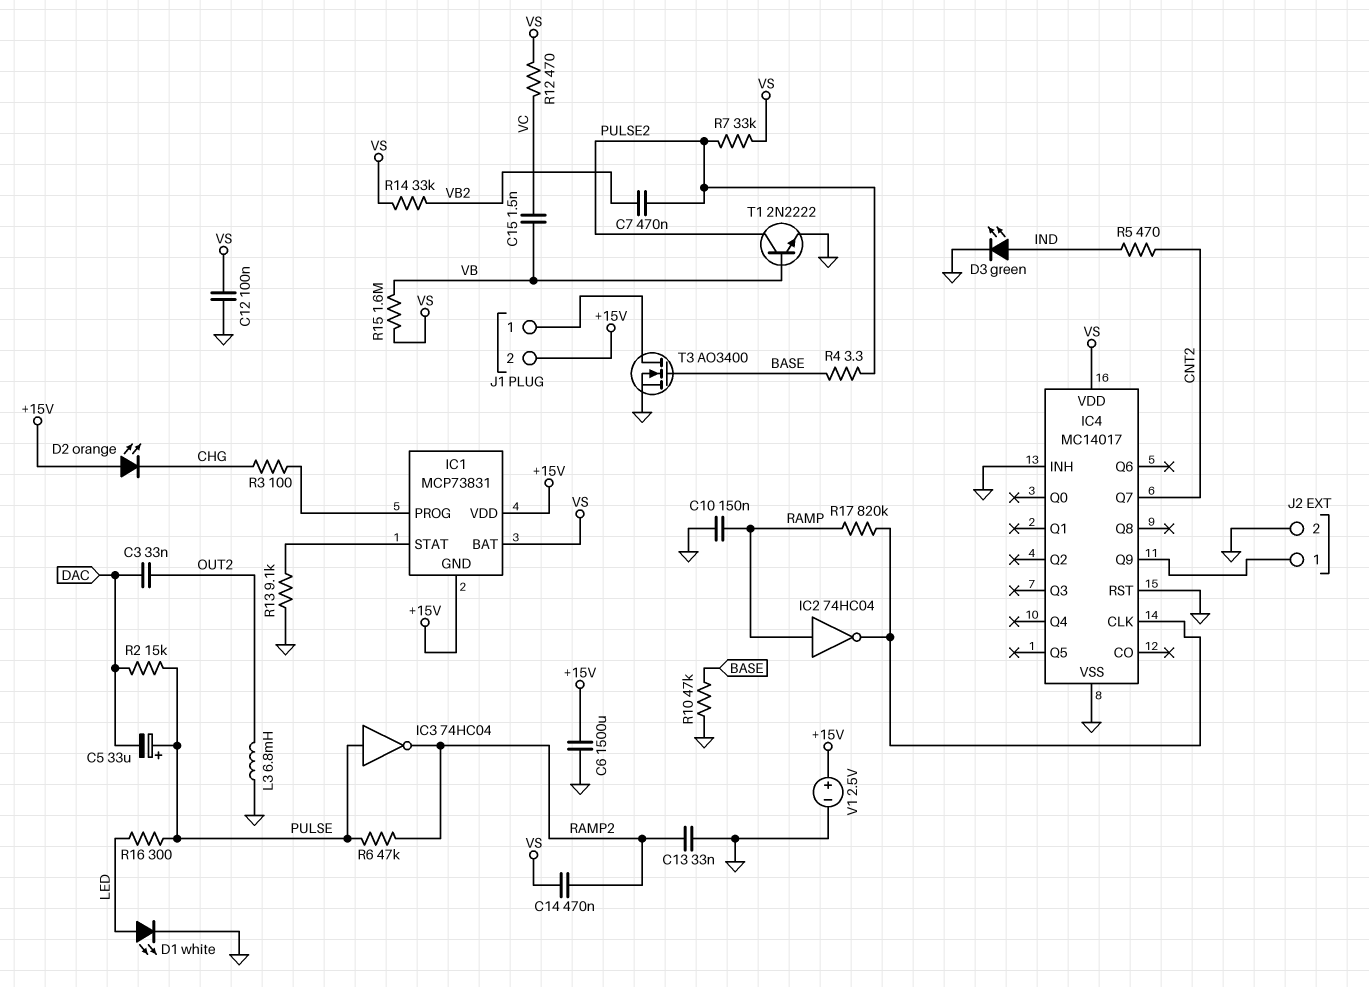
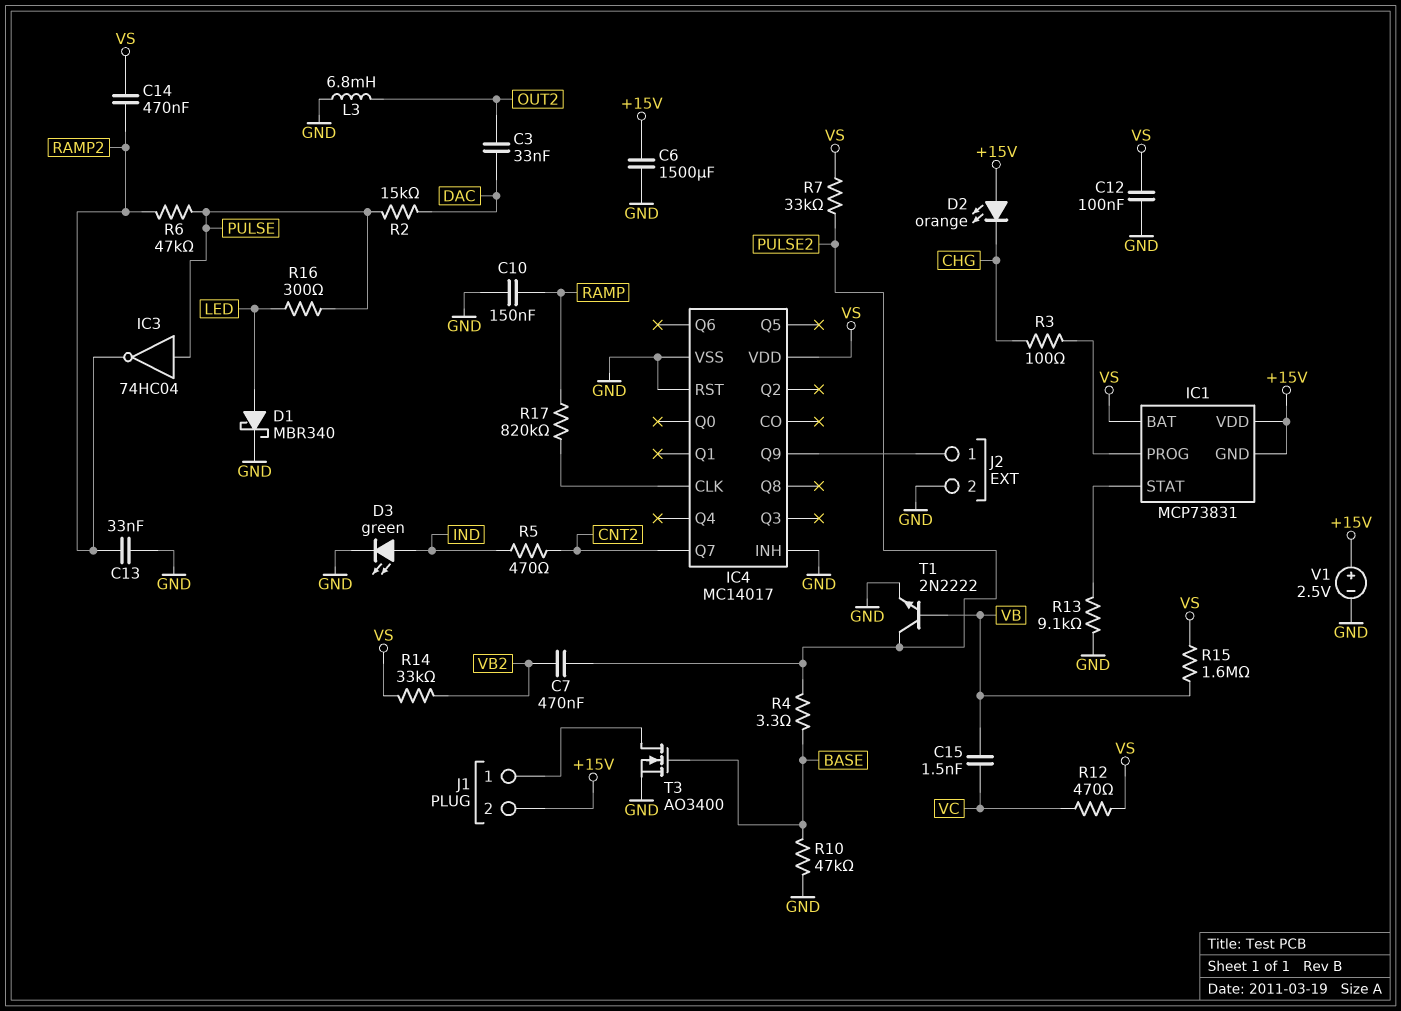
C5: 33uF (plus PULSE, minus DAC) -> none
D1: LED white (A LED, K GND) -> schottky MBR340 (A LED, K GND)
IC2: NOT 74HC04 (in RAMP, out IC4/CLK) -> none

